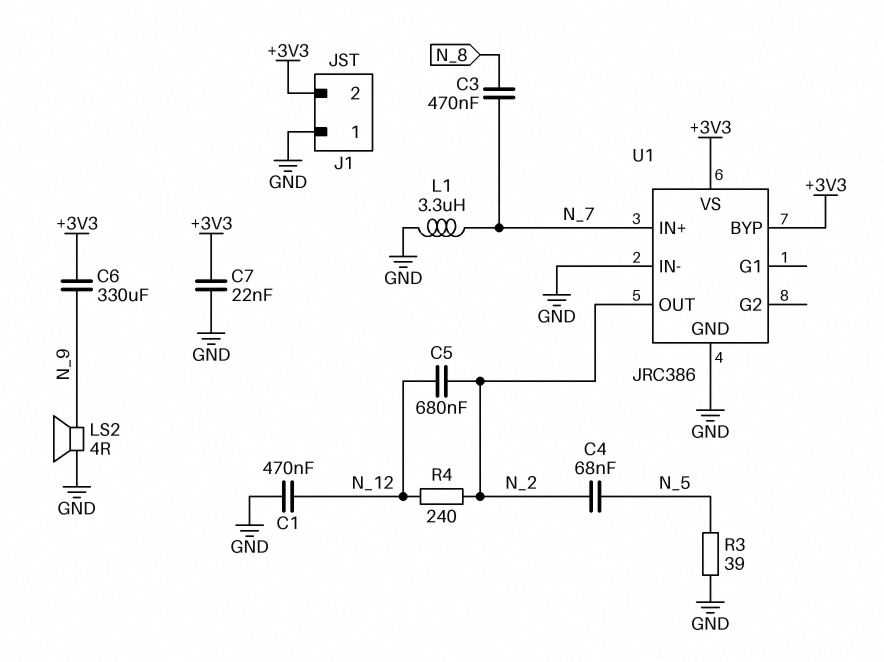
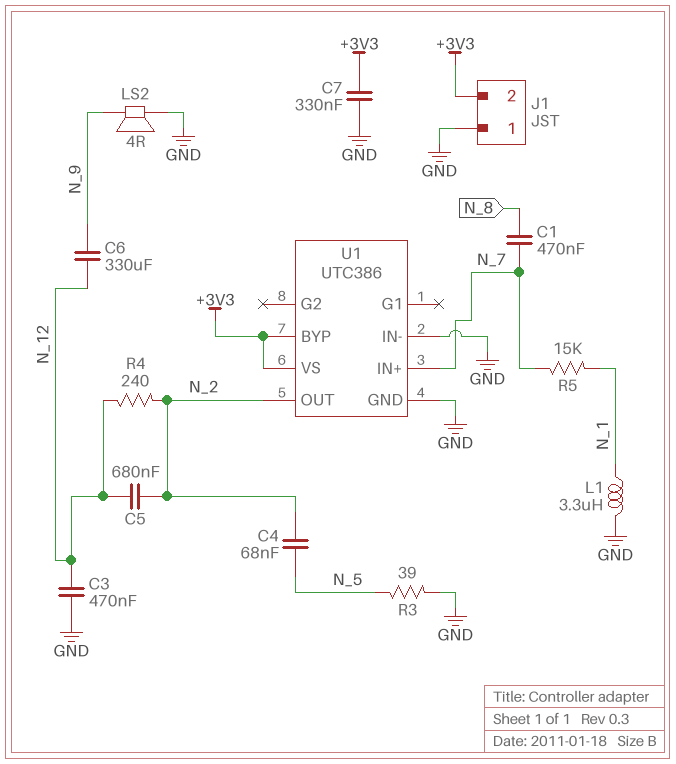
C1: 470nF (GND, N_12) -> 470nF (N_7, N_8)
C3: 470nF (N_7, N_8) -> 470nF (GND, N_12)
C6: 330uF (+3V3, N_9) -> 330uF (N_9, N_12)
C7: 22nF (+3V3, GND) -> 330nF (+3V3, GND)
L1: 3.3uH (GND, N_7) -> 3.3uH (GND, N_1)
R5: none -> 15k (N_1, N_7)
U1: JRC386 -> UTC386

